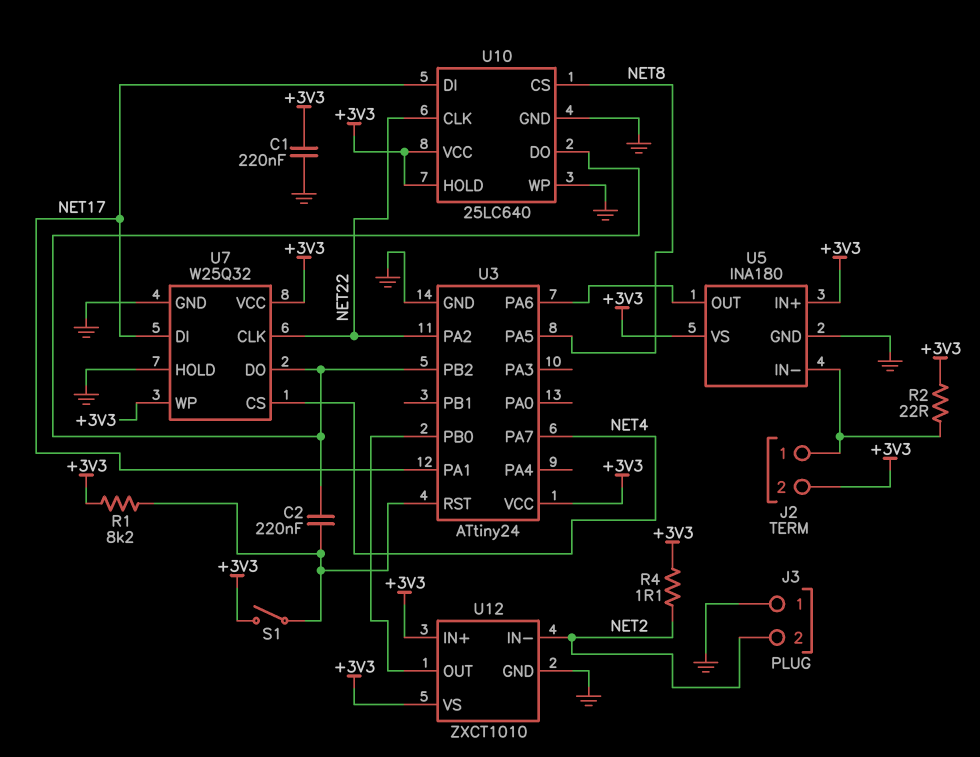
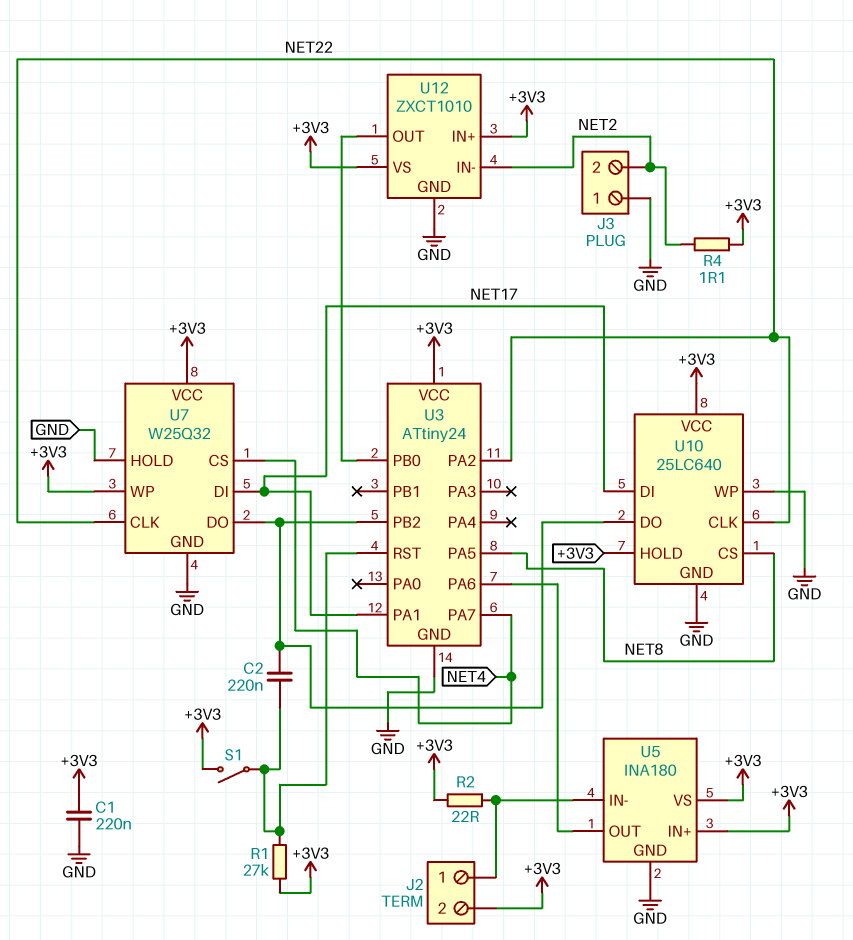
R1: 8.2k (+3V3, U3/RST) -> 27k (+3V3, U3/RST)

